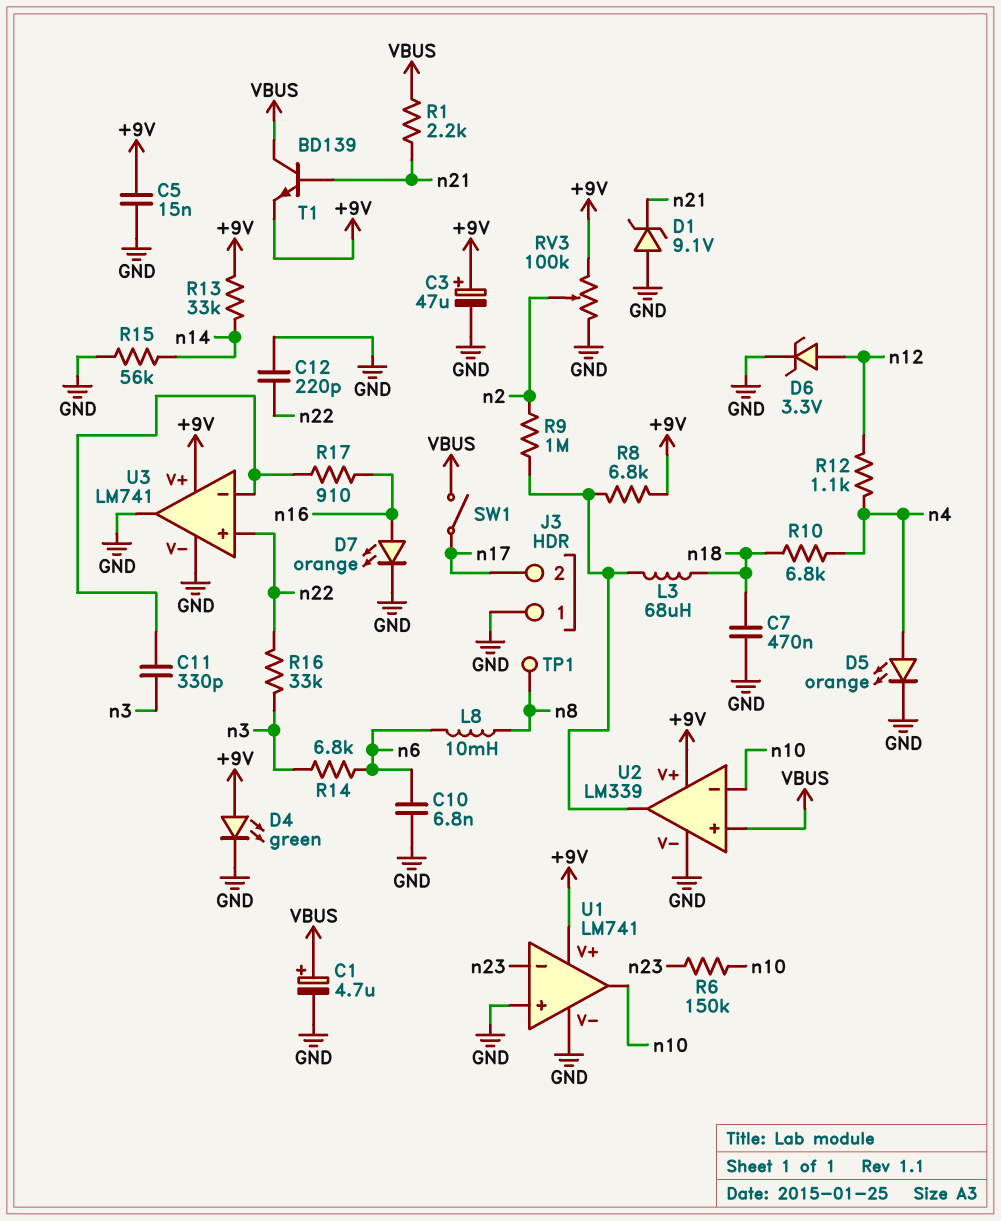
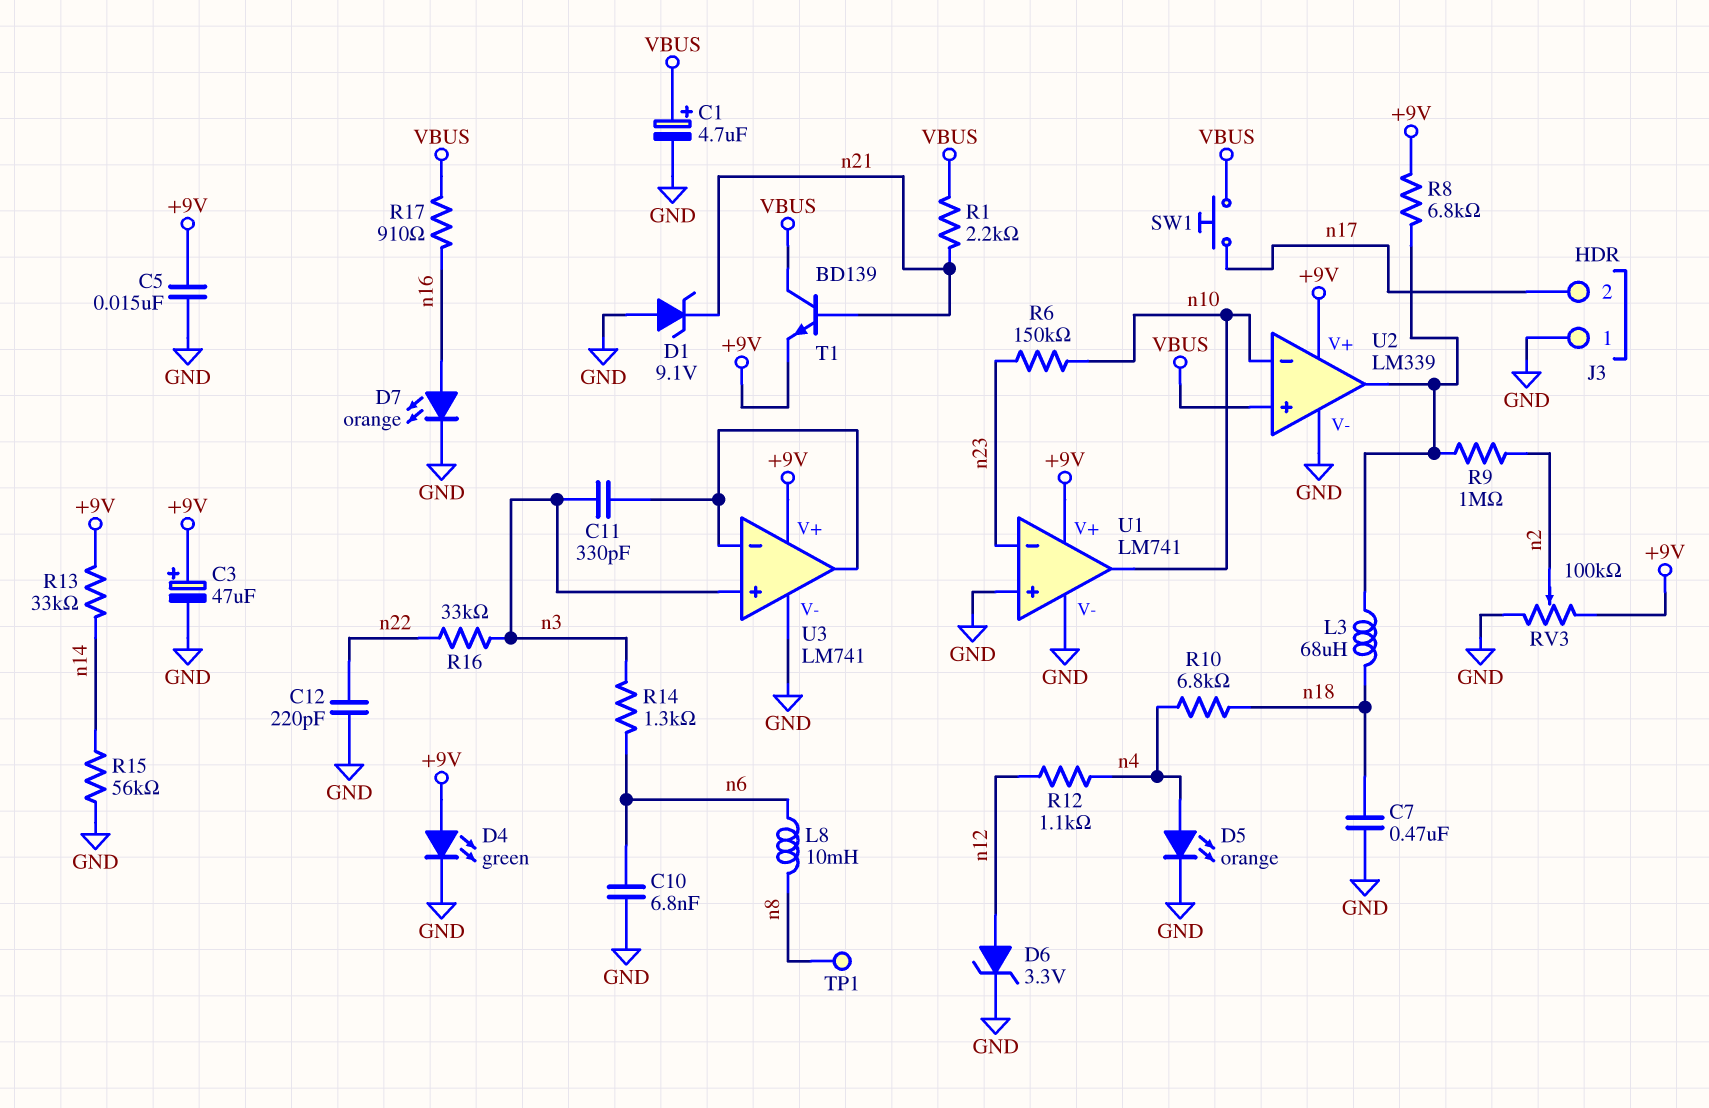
R14: 6.8k (n3, n6) -> 1.3k (n3, n6)
R17: 910 (U3/in-, n16) -> 910 (VBUS, n16)
SW1: switch (VBUS, n17) -> button (VBUS, n17)
U3 pin in+: n22 -> n3
U3 pin out: GND -> U3/in-

